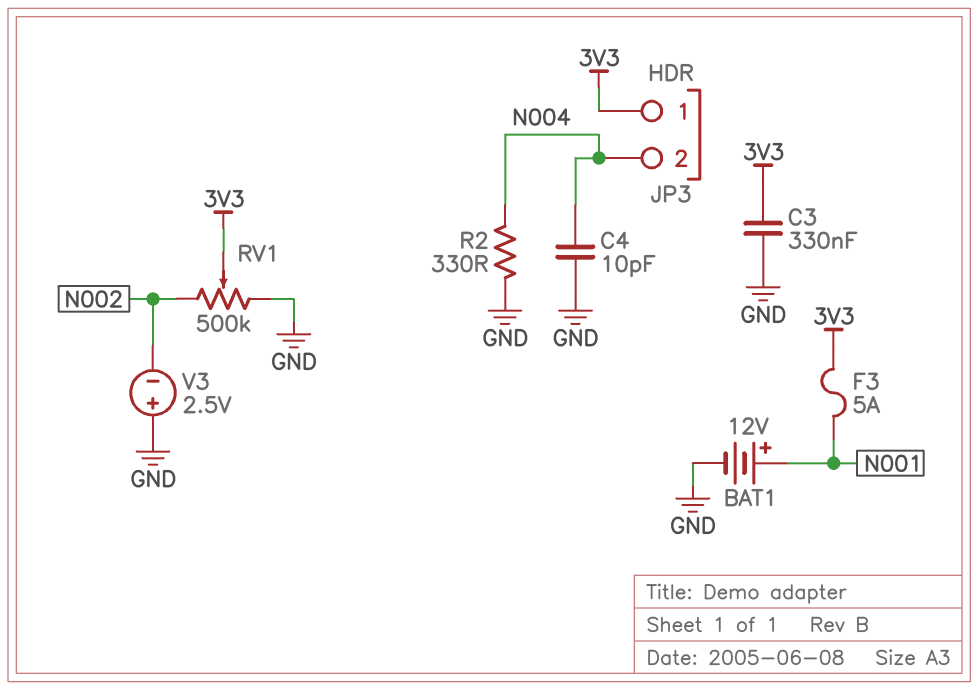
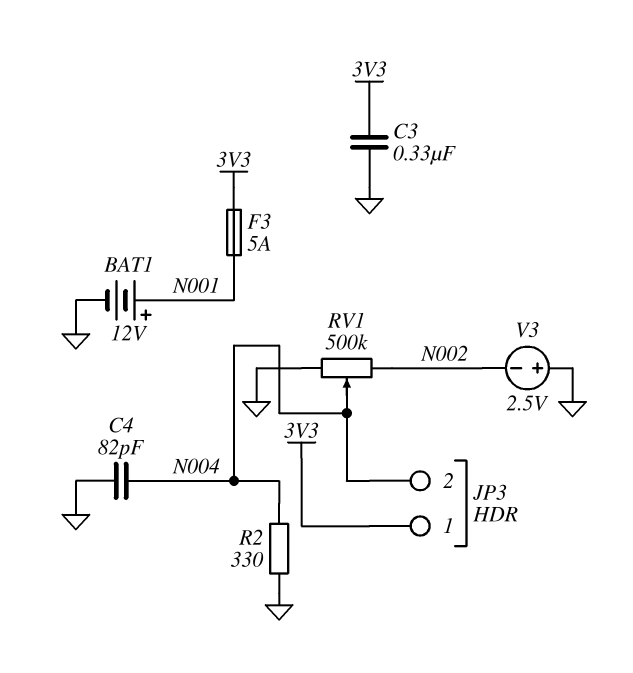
C4: 10pF (GND, N004) -> 82pF (GND, N004)
RV1: 500k (GND, N002, wiper 3V3) -> 500k (GND, N002, wiper N004)

